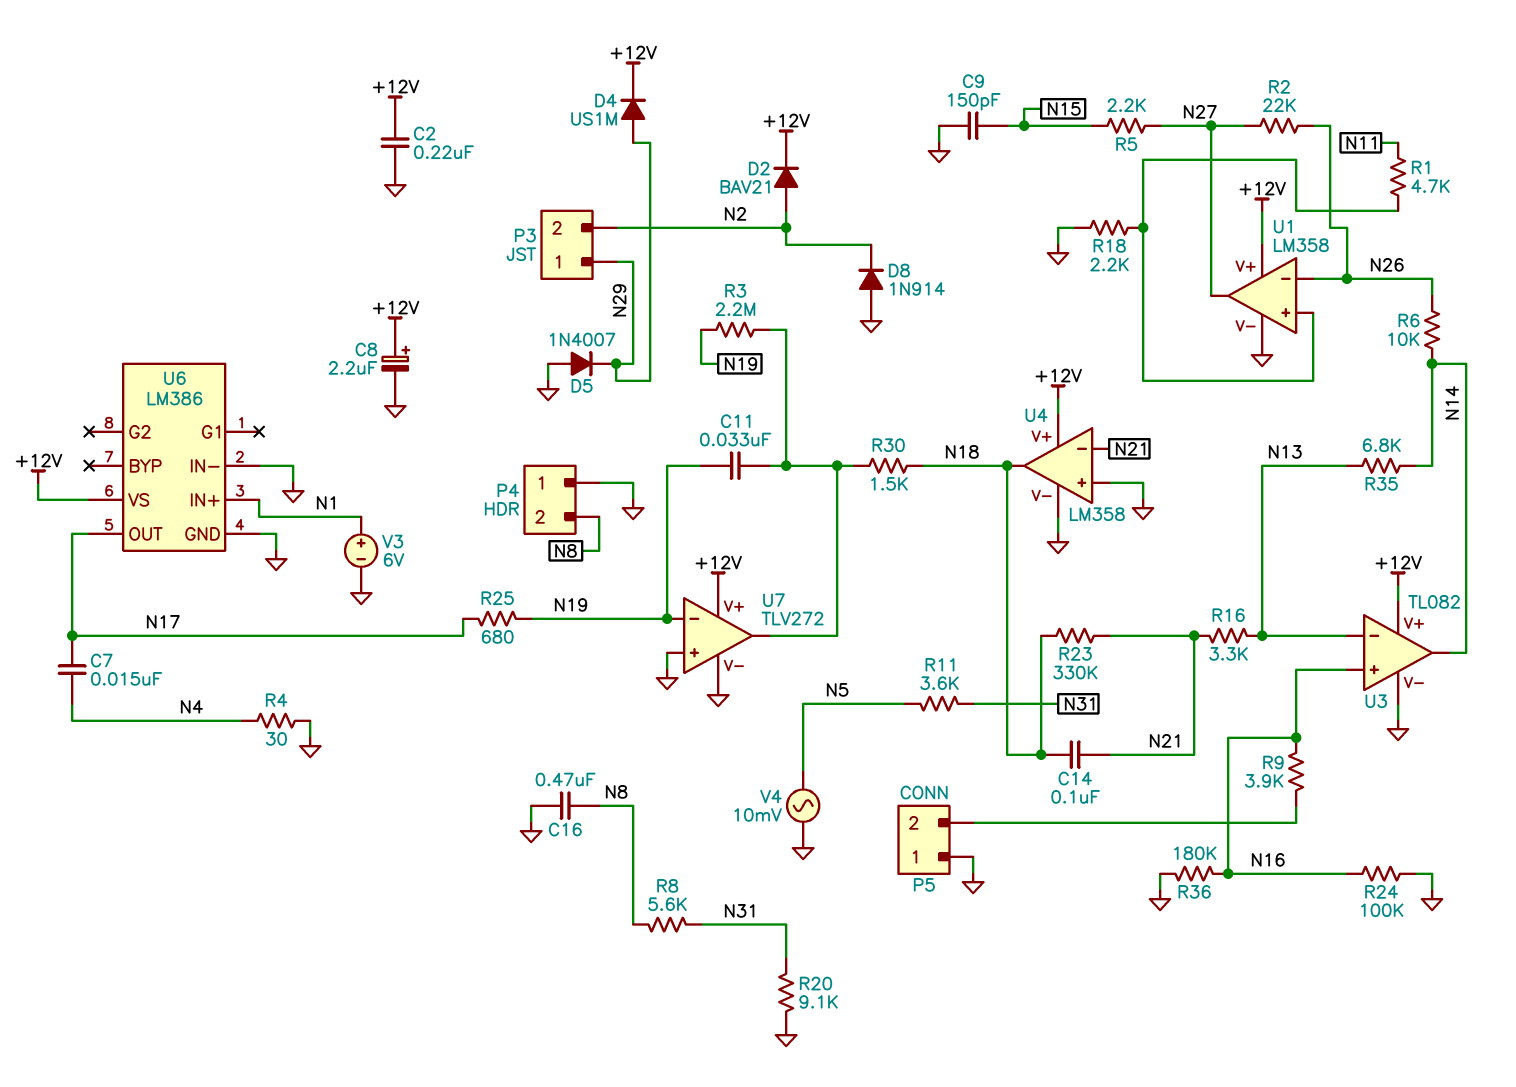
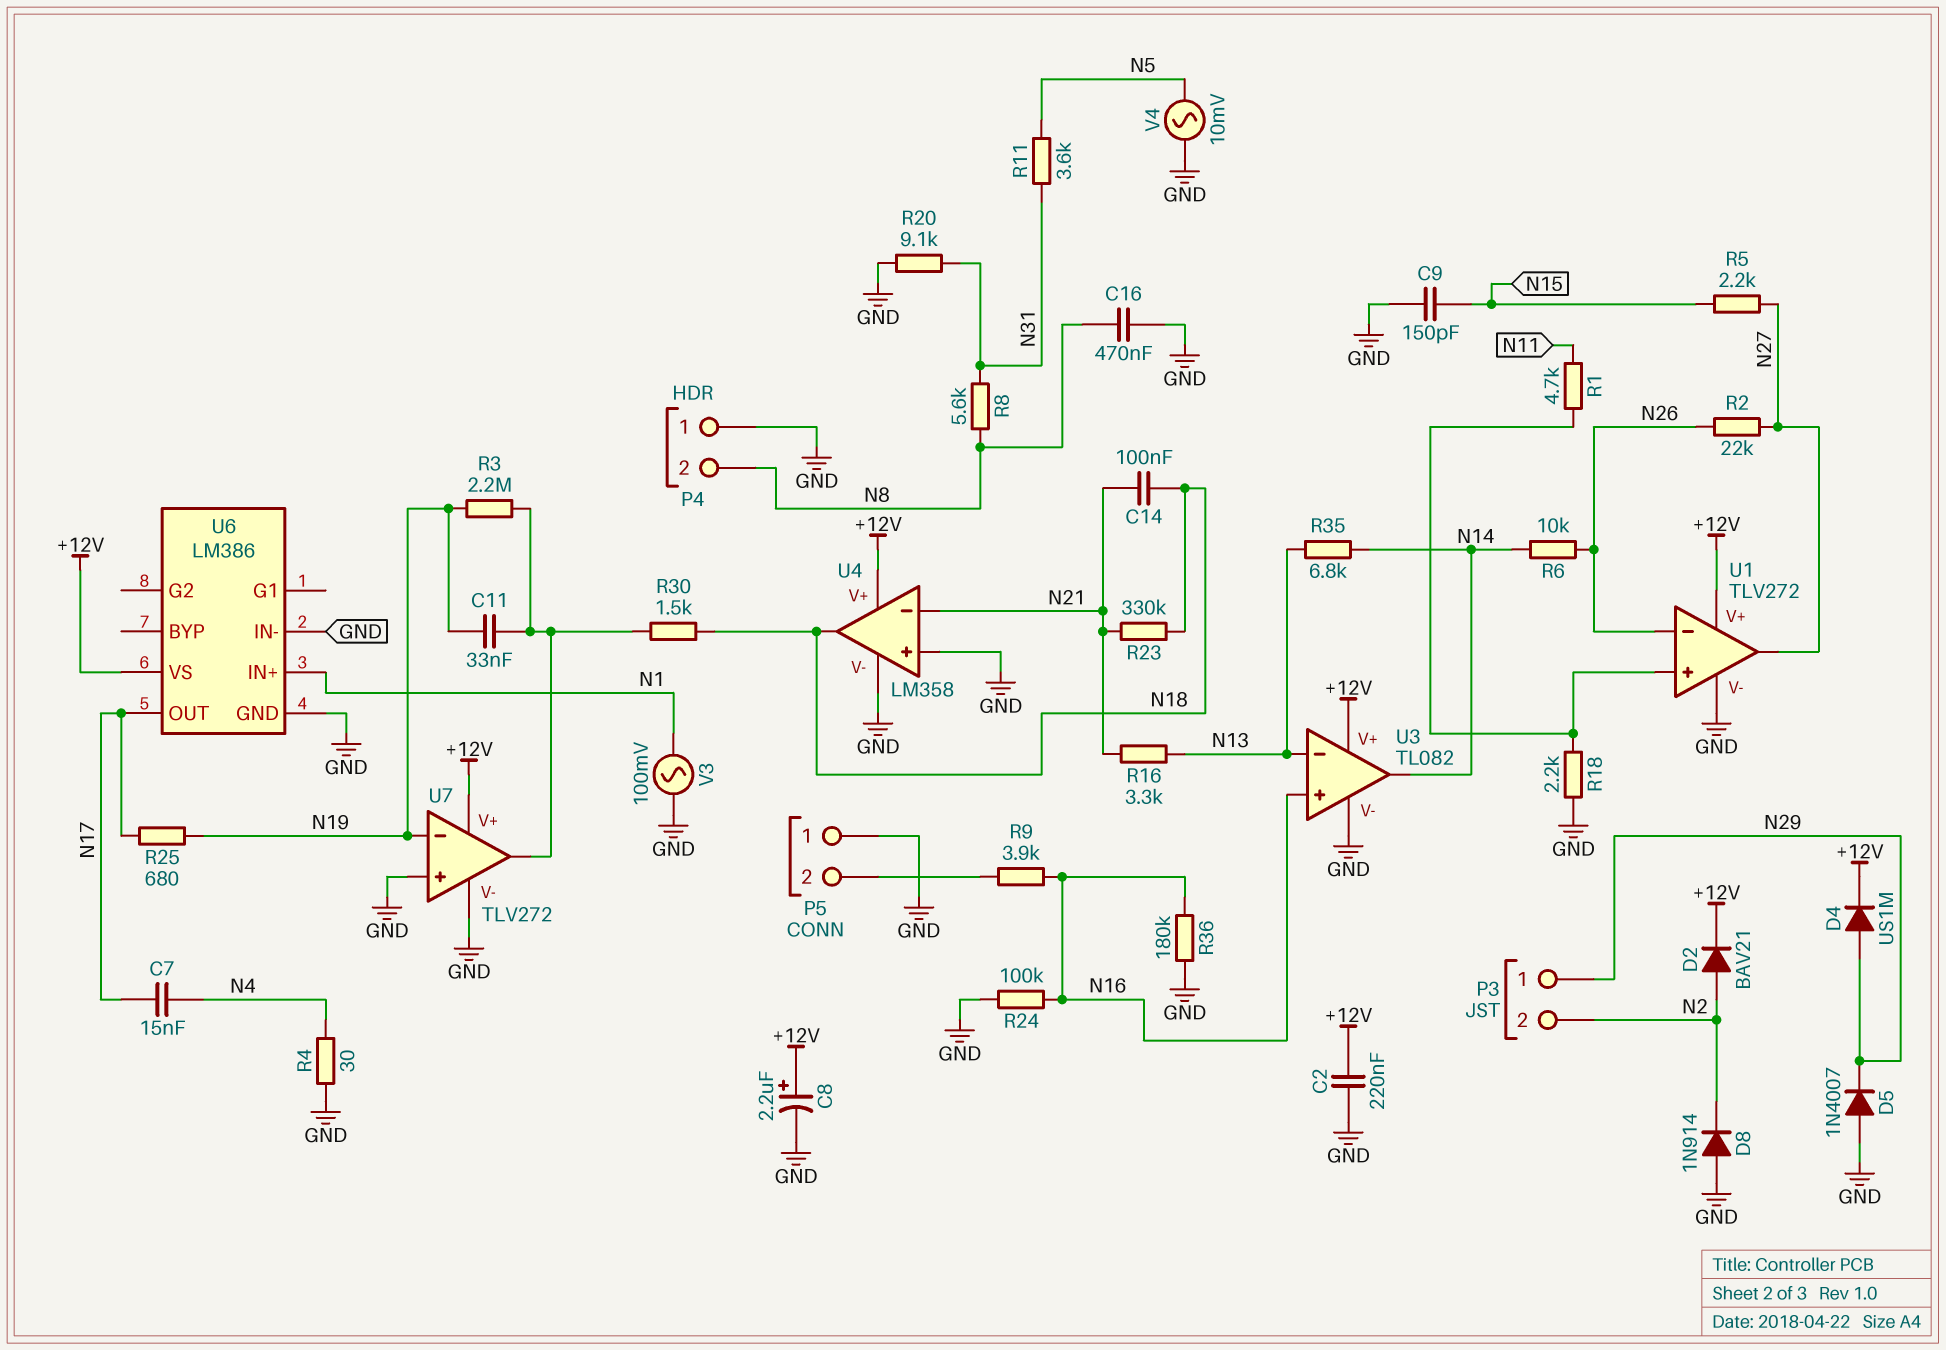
U1: LM358 -> TLV272
V3: 6V (plus N1, minus GND) -> AC 100mV (GND, N1)

